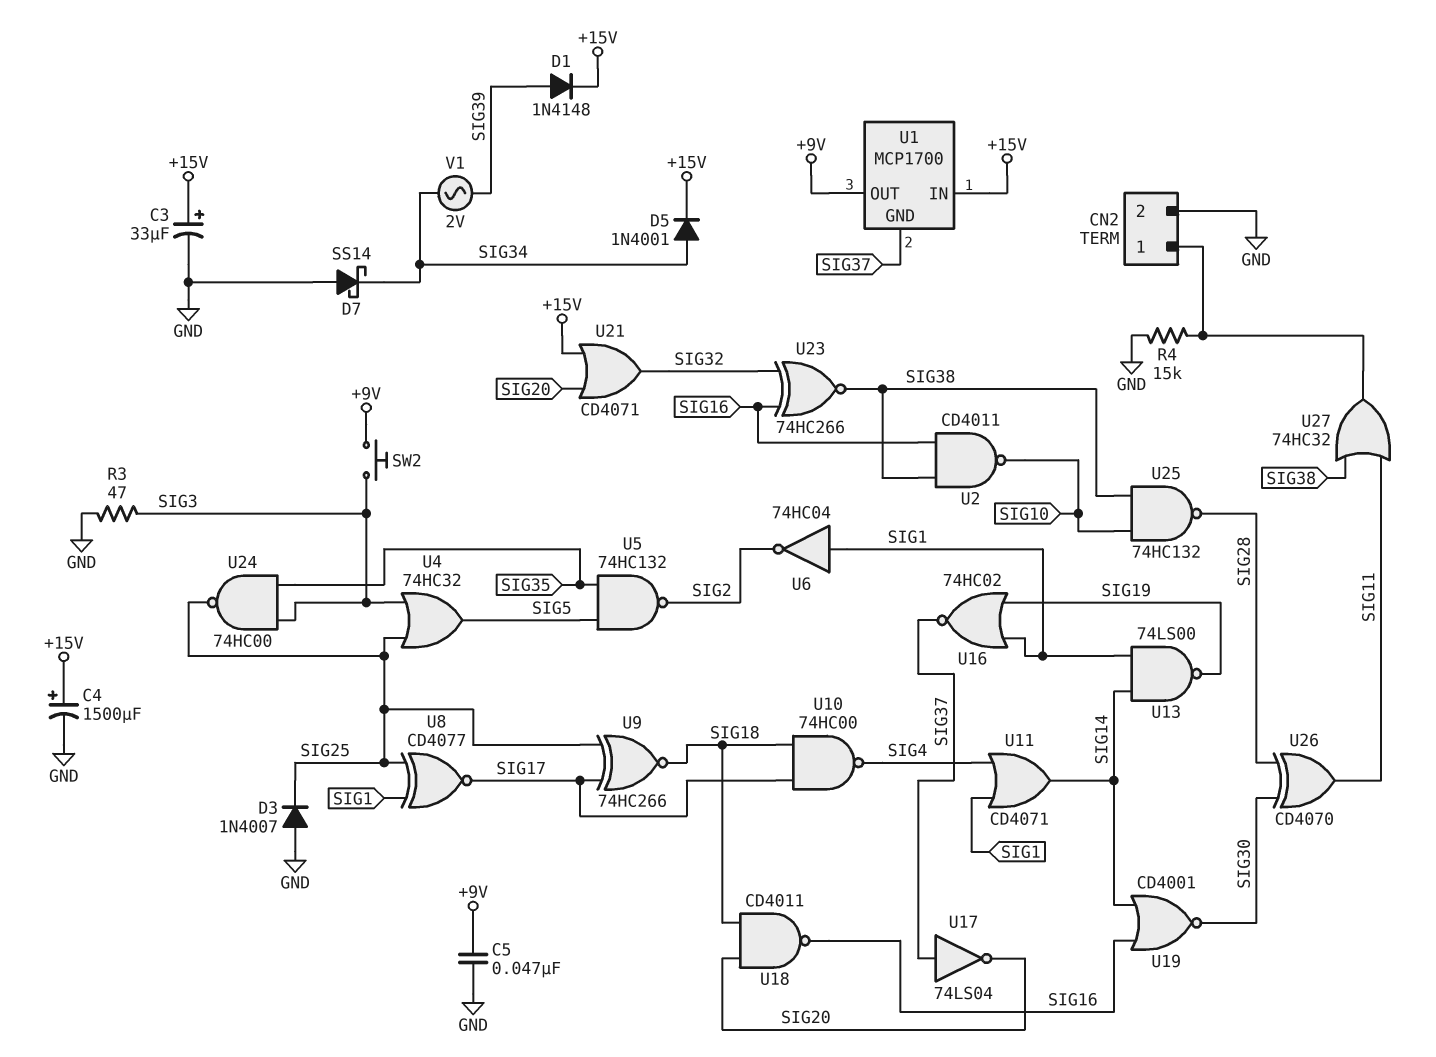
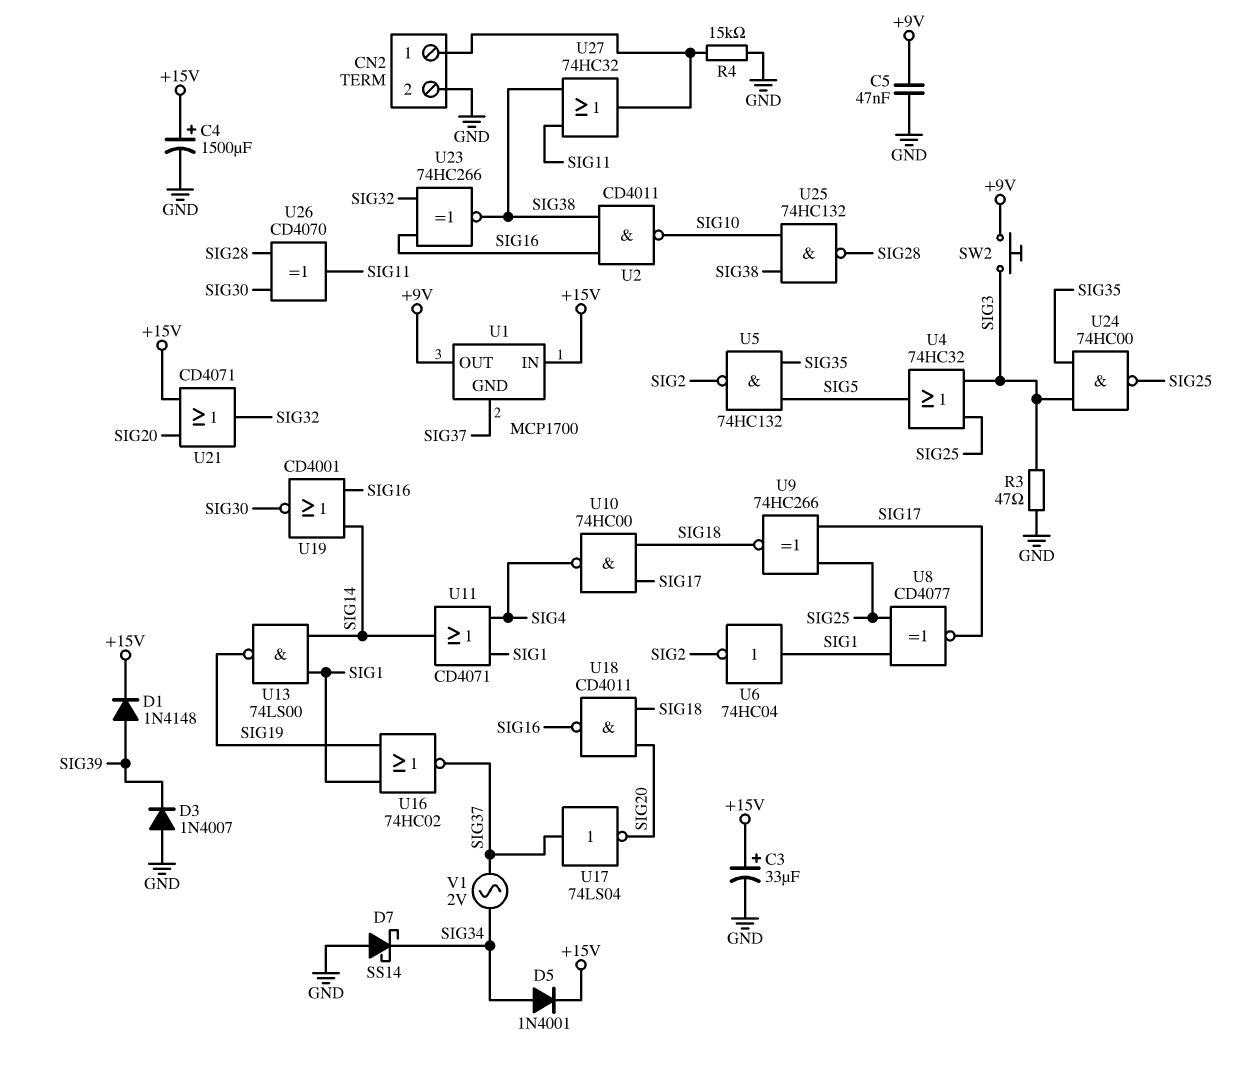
D3: diode 1N4007 (A GND, K SIG25) -> diode 1N4007 (A GND, K SIG39)
V1: AC 2V (SIG34, SIG39) -> AC 2V (SIG34, SIG37)

